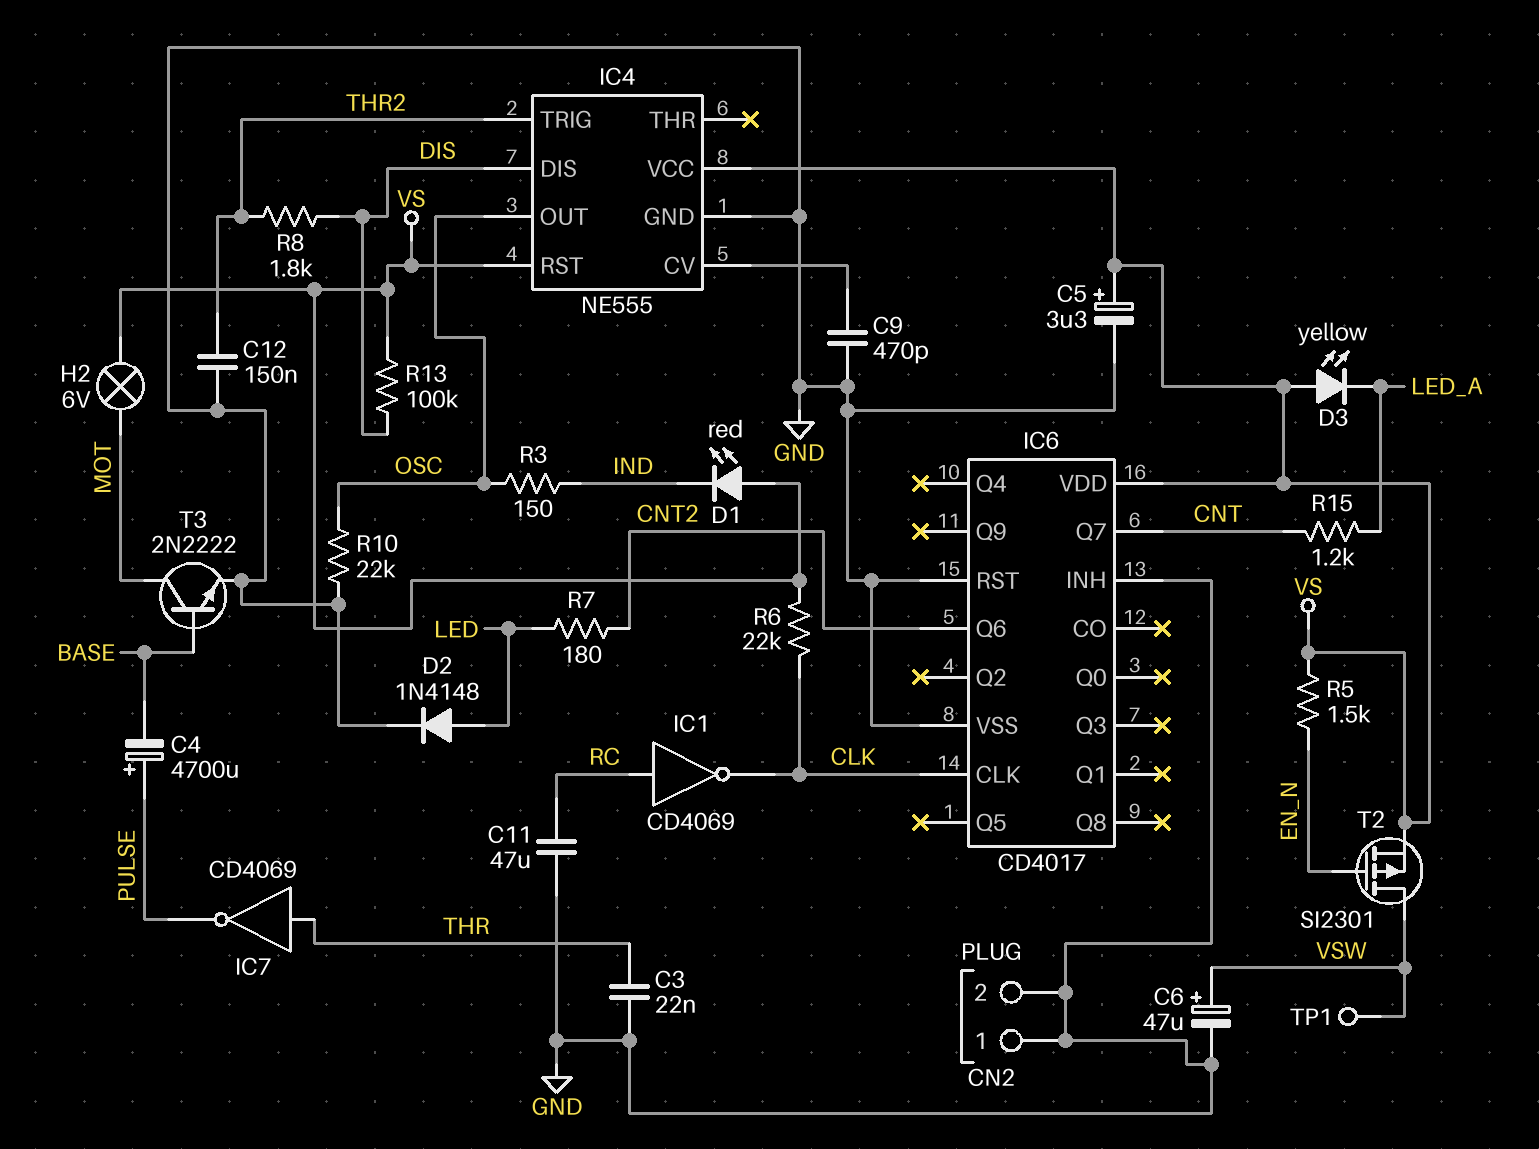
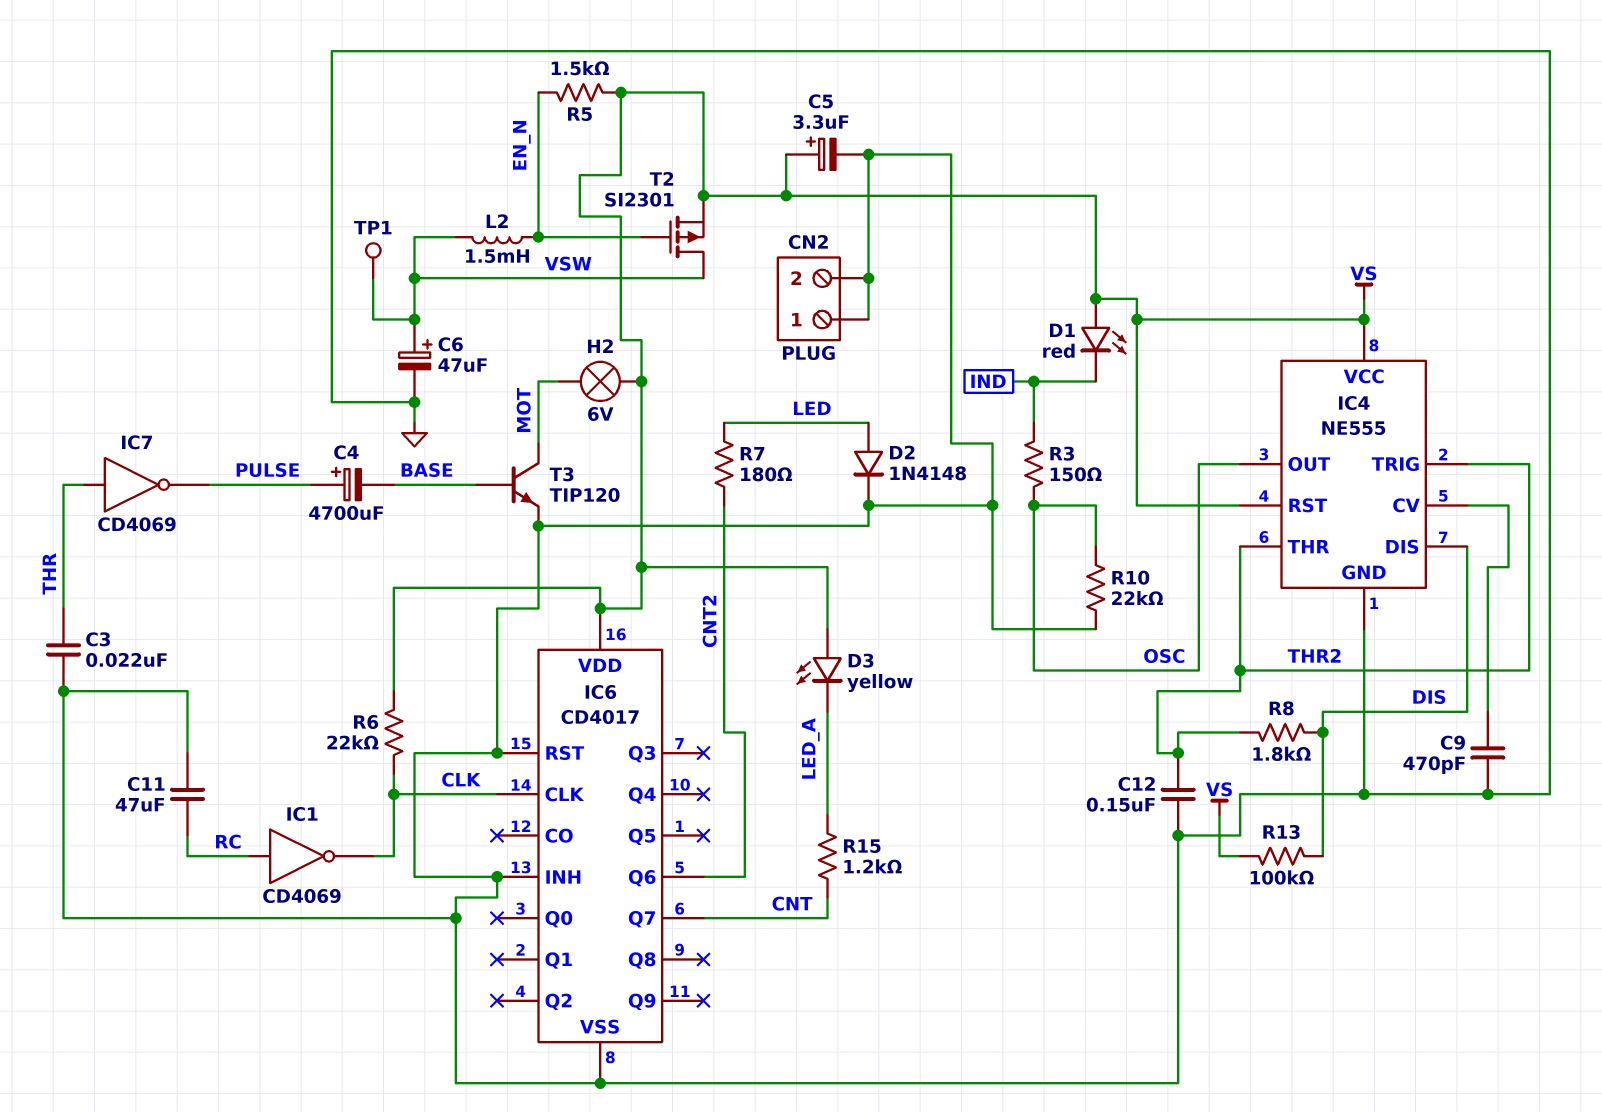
IC4 pin THR: none -> THR2
L2: none -> 1.5mH (EN_N, VSW)
T3: NPN 2N2222 (B BASE, C MOT, E GND) -> NPN TIP120 (B BASE, C MOT, E GND)

